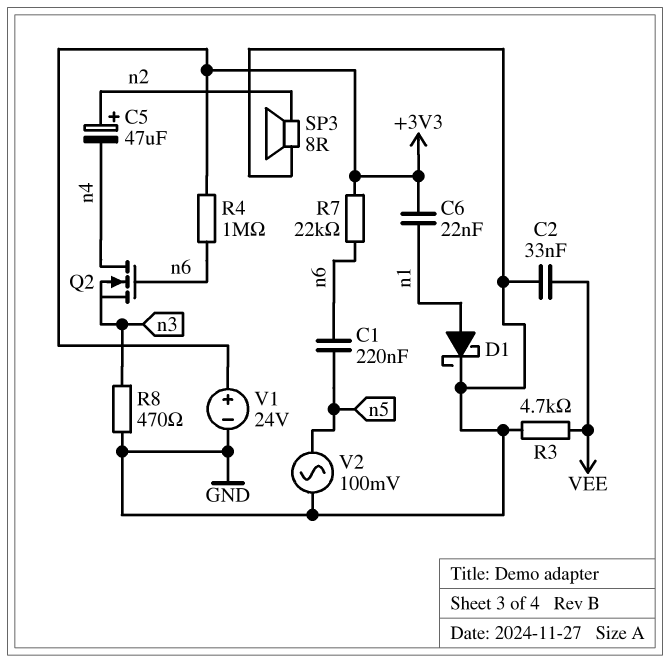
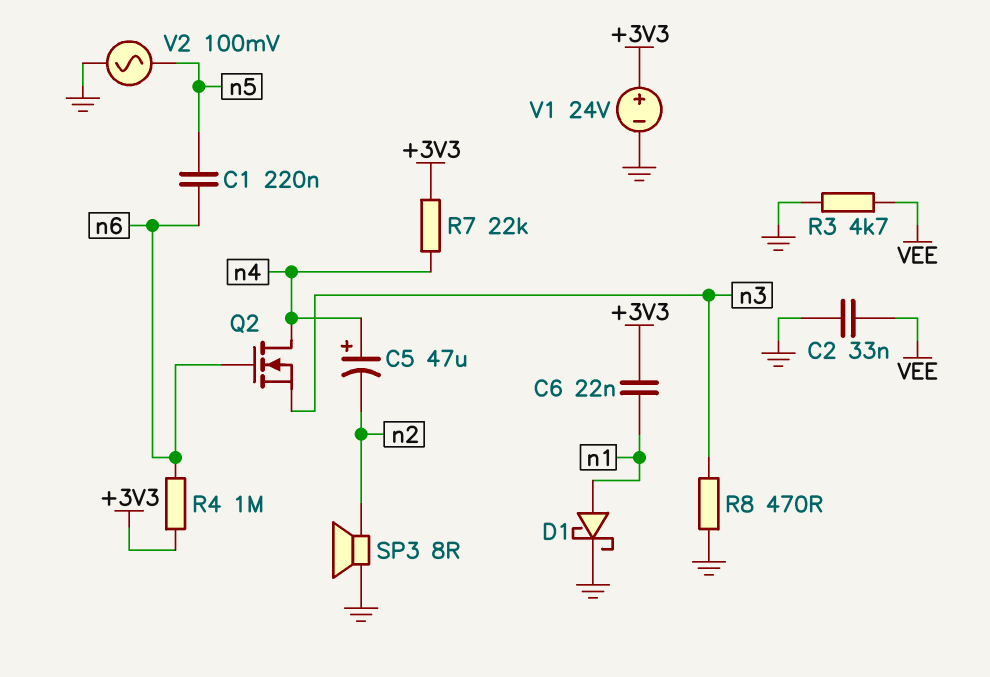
C5: 47uF (plus n2, minus n4) -> 47uF (plus n4, minus n2)
R7: 22k (+3V3, n6) -> 22k (+3V3, n4)

